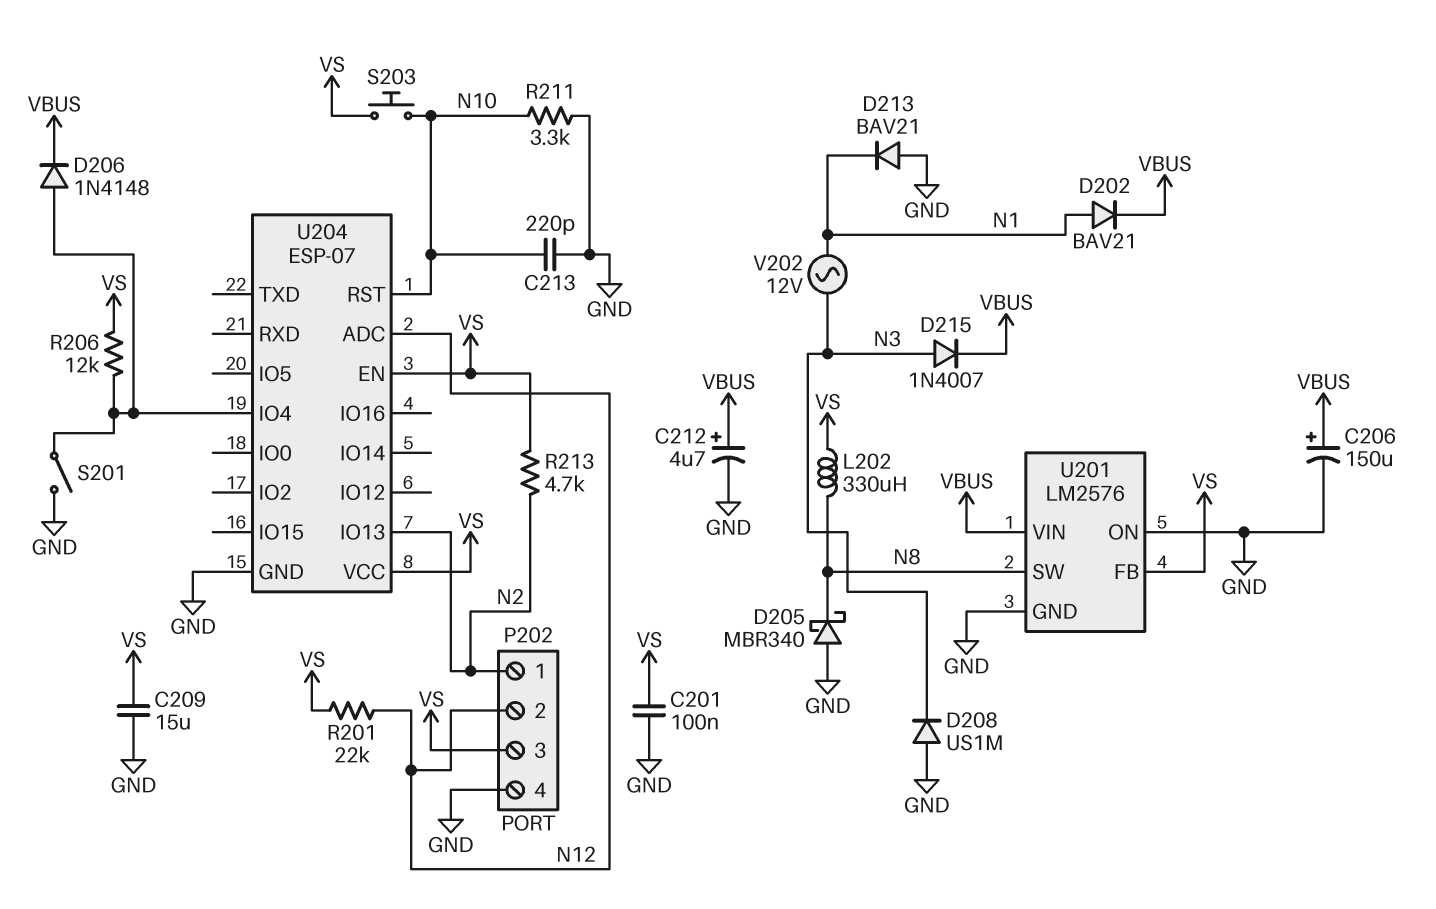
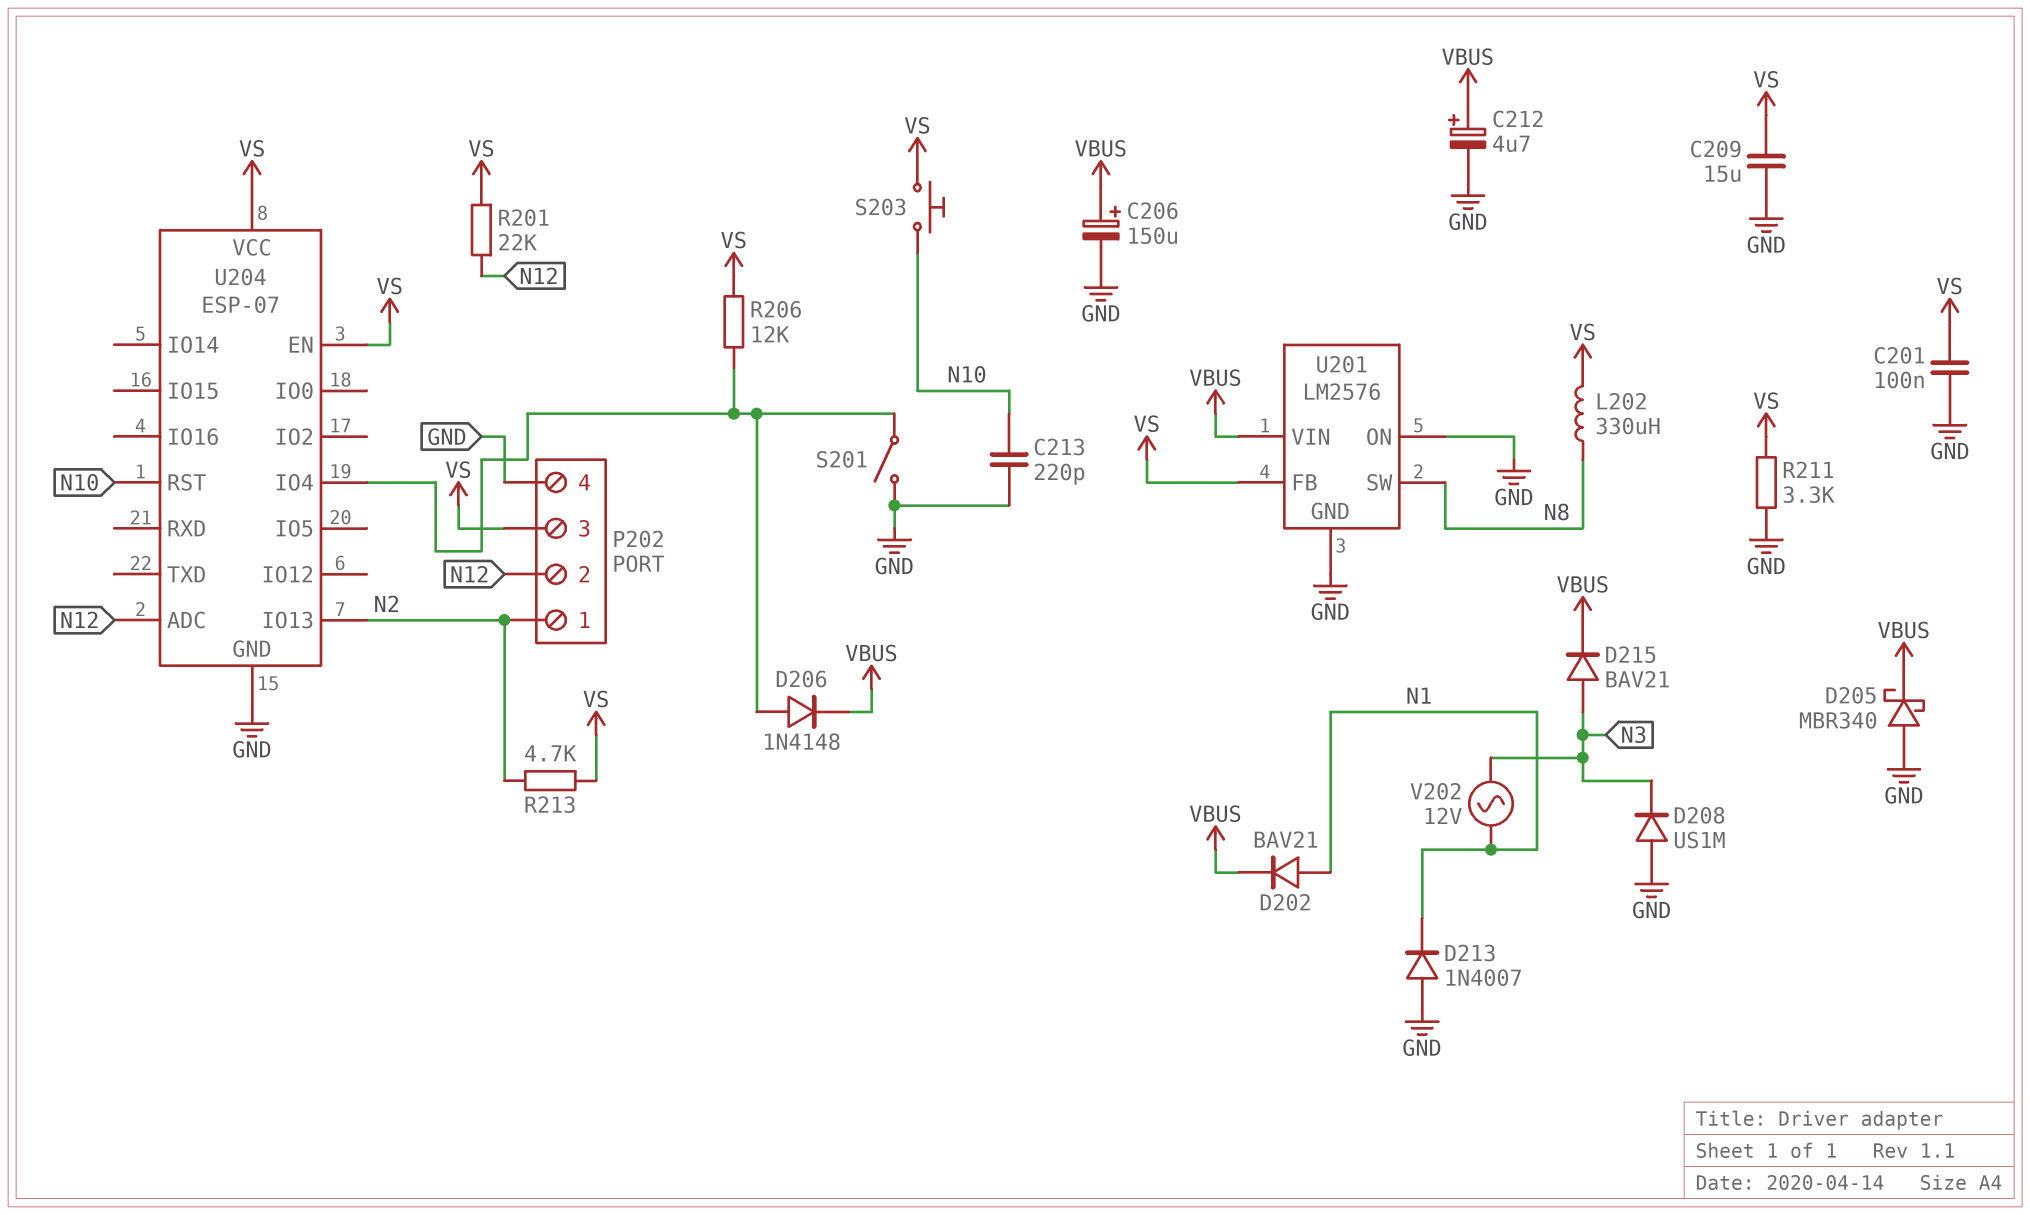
D205: schottky MBR340 (A GND, K N8) -> schottky MBR340 (A GND, K VBUS)
D213: diode BAV21 (A GND, K N1) -> diode 1N4007 (A GND, K N1)
D215: diode 1N4007 (A N3, K VBUS) -> diode BAV21 (A N3, K VBUS)
R211: 3.3k (GND, N10) -> 3.3k (GND, VS)

